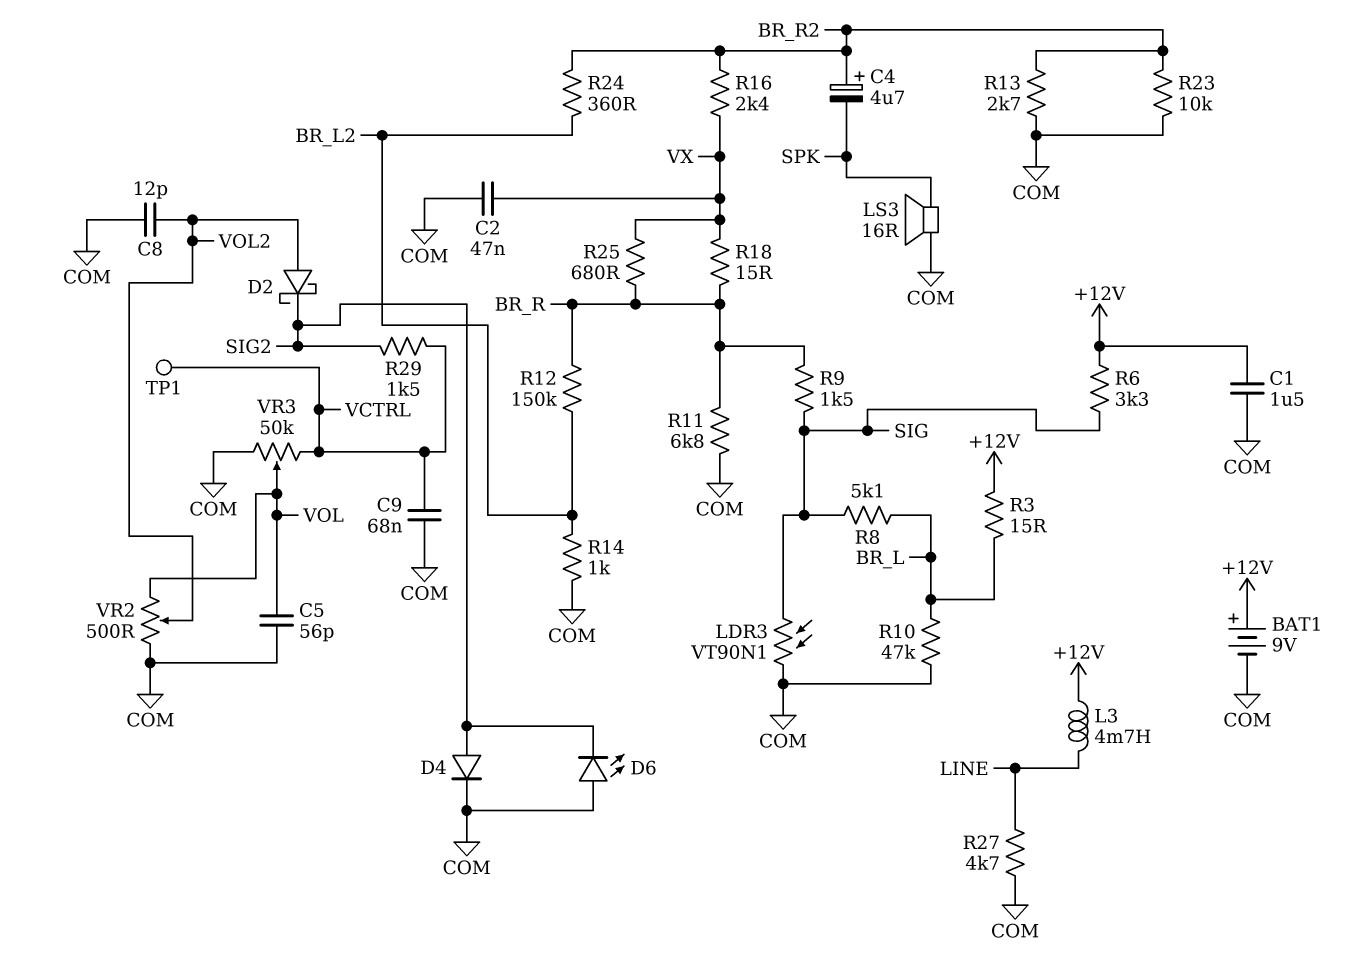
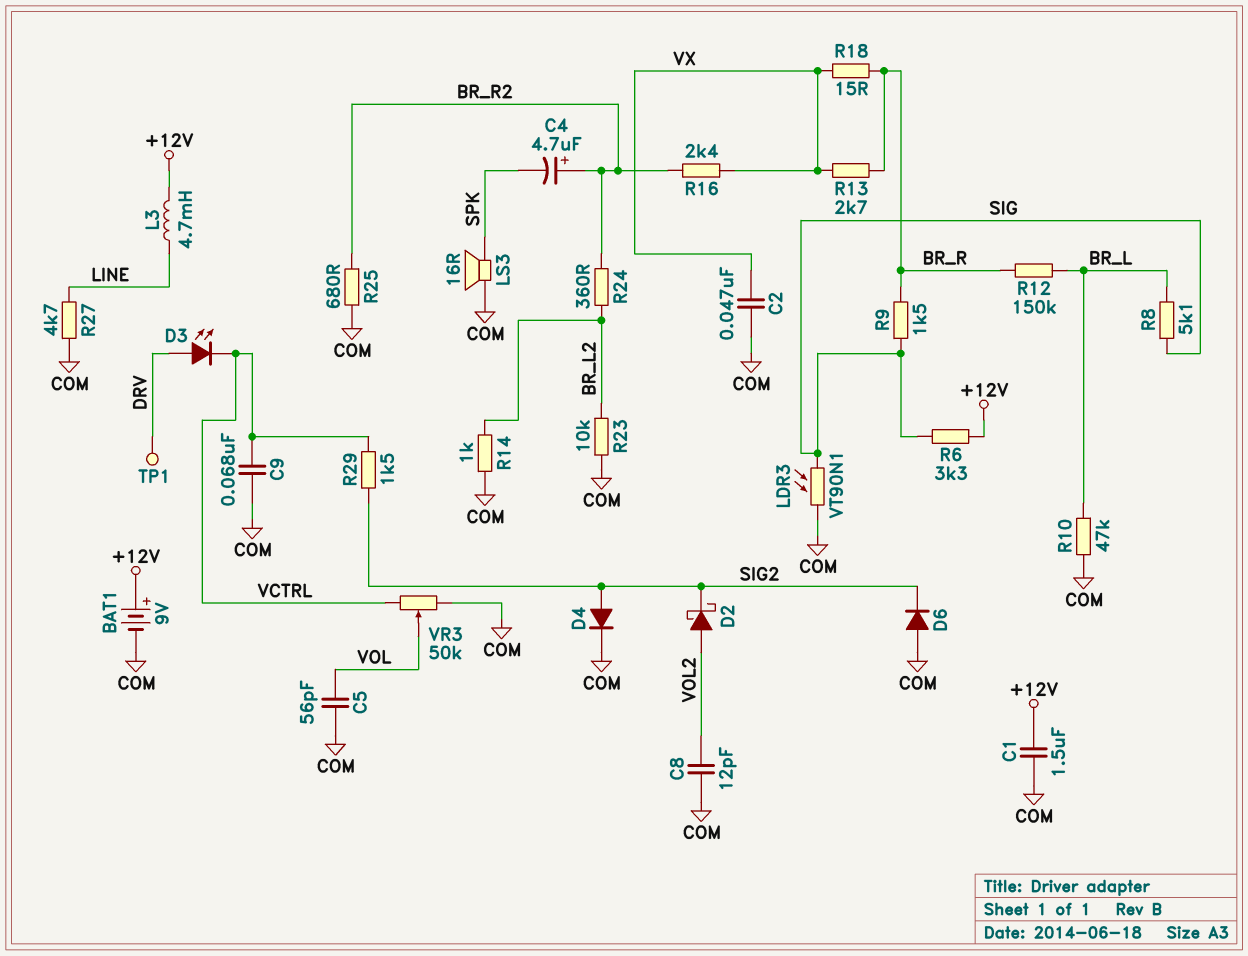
D3: none -> LED (A DRV, K VCTRL)
D6: LED (A COM, K SIG2) -> diode (A COM, K SIG2)
R3: 15 (+12V, BR_L) -> none
R11: 6.8k (BR_R, COM) -> none
R12: 150k (BR_L2, BR_R) -> 150k (BR_L, BR_R)
R13: 2.7k (BR_R2, COM) -> 2.7k (BR_R, VX)
R23: 10k (BR_R2, COM) -> 10k (BR_L2, COM)
R25: 680 (BR_R, VX) -> 680 (BR_R2, COM)
TP1: test point (VCTRL) -> test point (DRV)
VR2: 500 (COM, VOL, wiper VOL2) -> none

